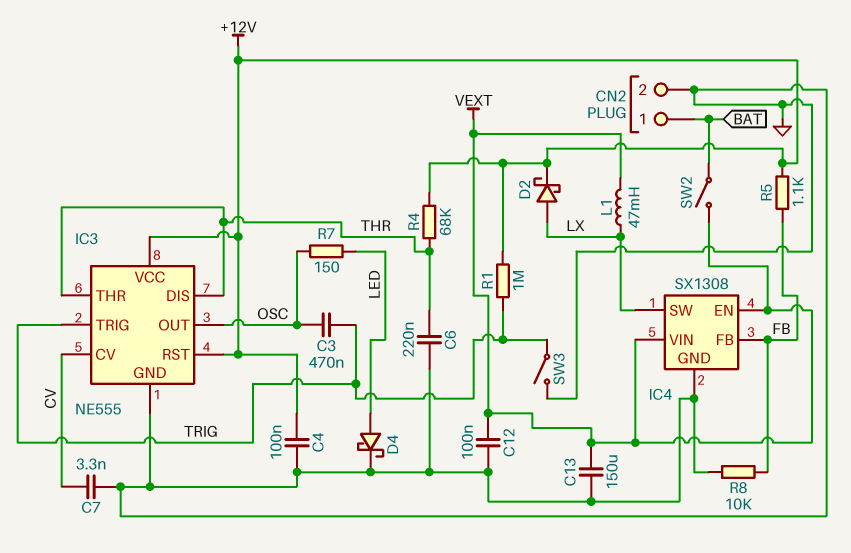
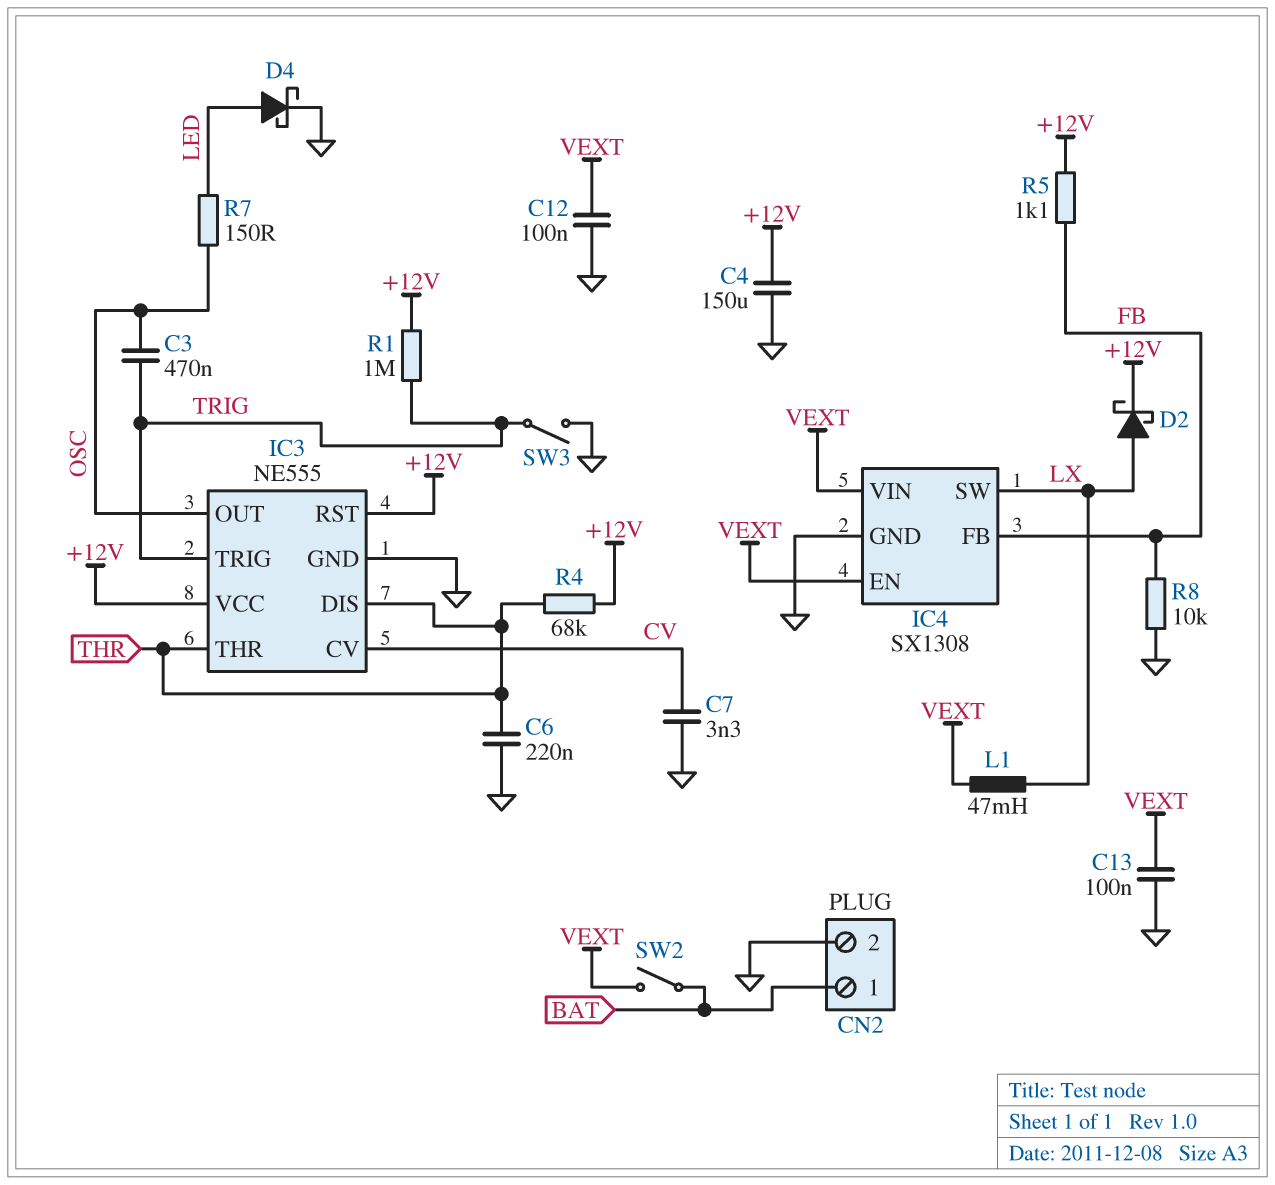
C4: 100nF (+12V, GND) -> 150uF (+12V, GND)
C13: 150uF (GND, VEXT) -> 100nF (GND, VEXT)

